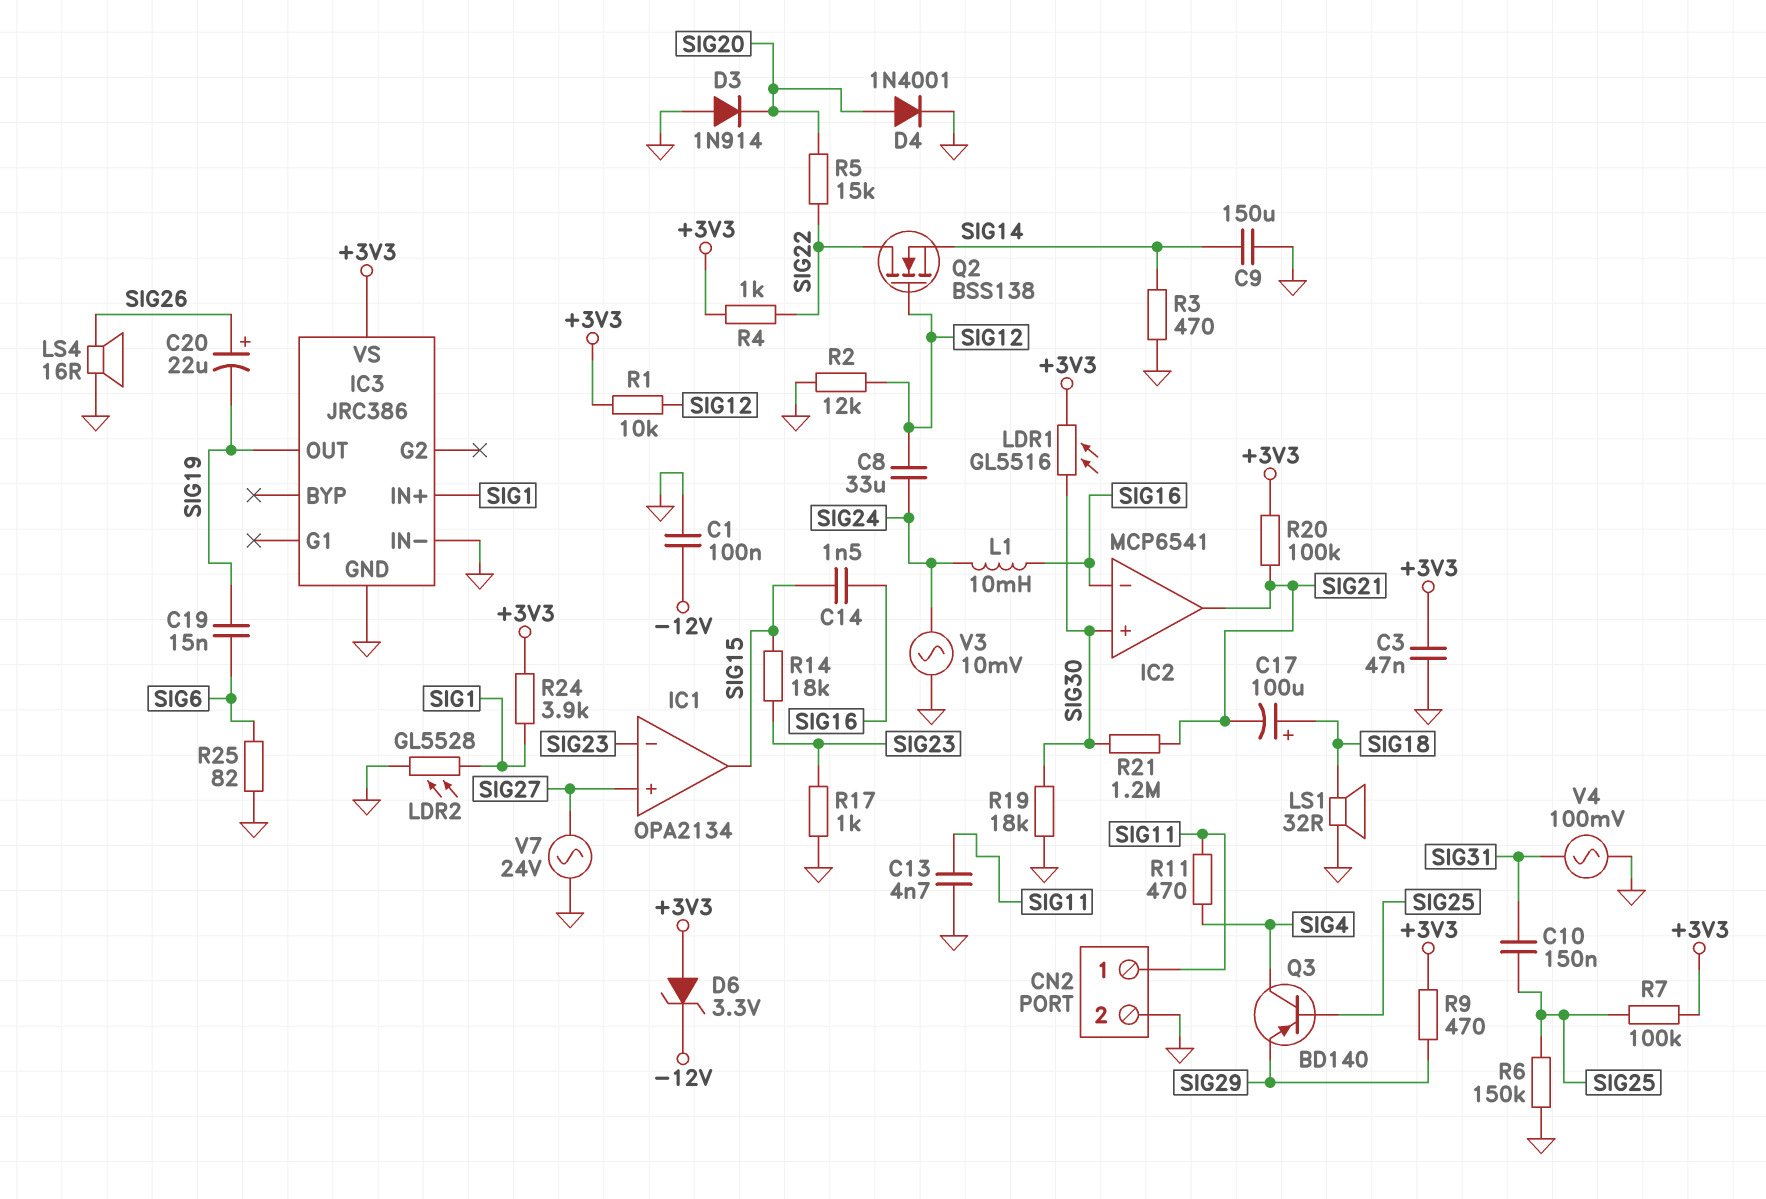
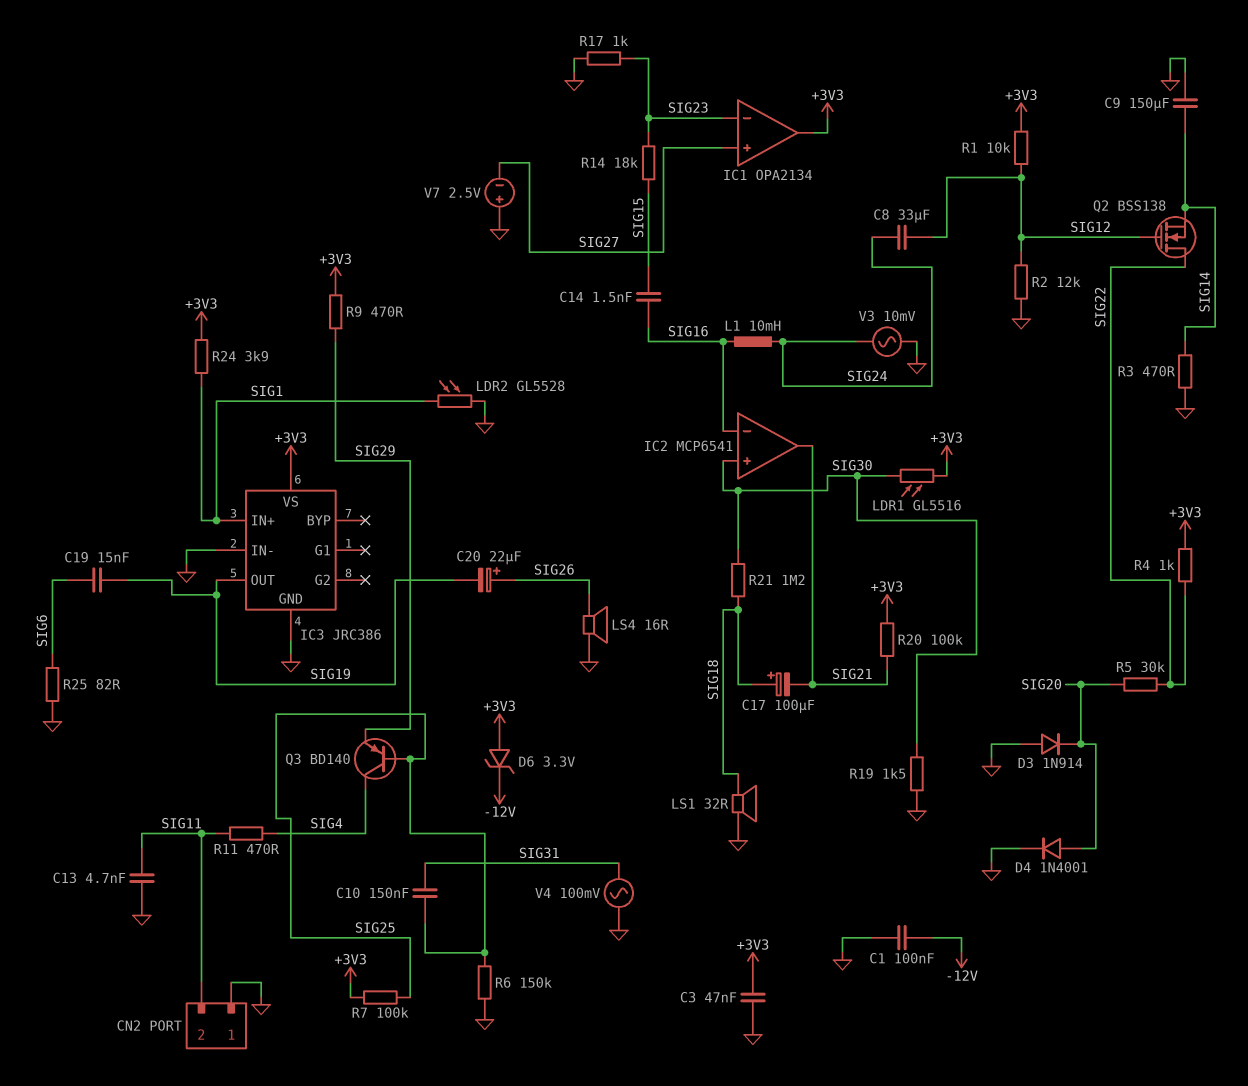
CN2 pin 1: SIG11 -> GND
CN2 pin 2: GND -> SIG11
IC1 pin out: SIG15 -> +3V3
R5: 15k (SIG20, SIG22) -> 30k (SIG20, SIG22)
R19: 18k (GND, SIG30) -> 1.5k (GND, SIG30)
R21: 1.2M (SIG21, SIG30) -> 1.2M (SIG18, SIG30)
V7: AC 24V (GND, SIG27) -> 2.5V (plus GND, minus SIG27)

